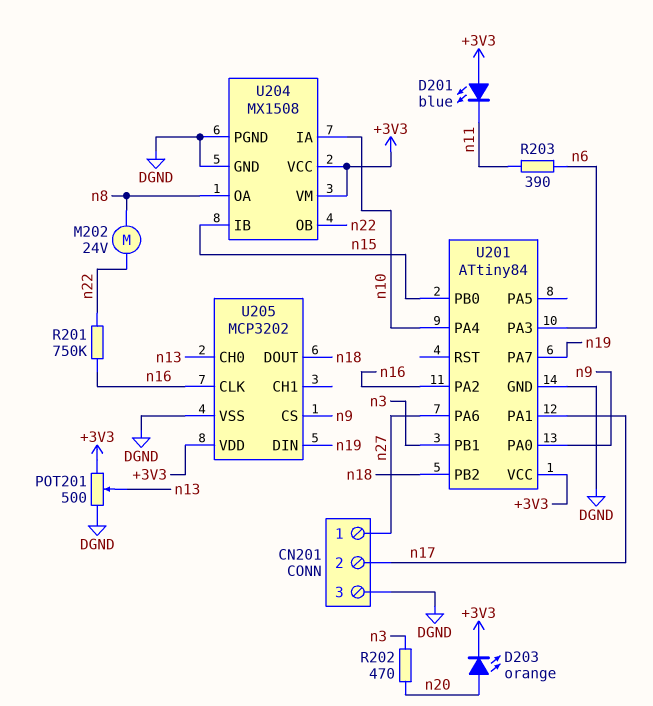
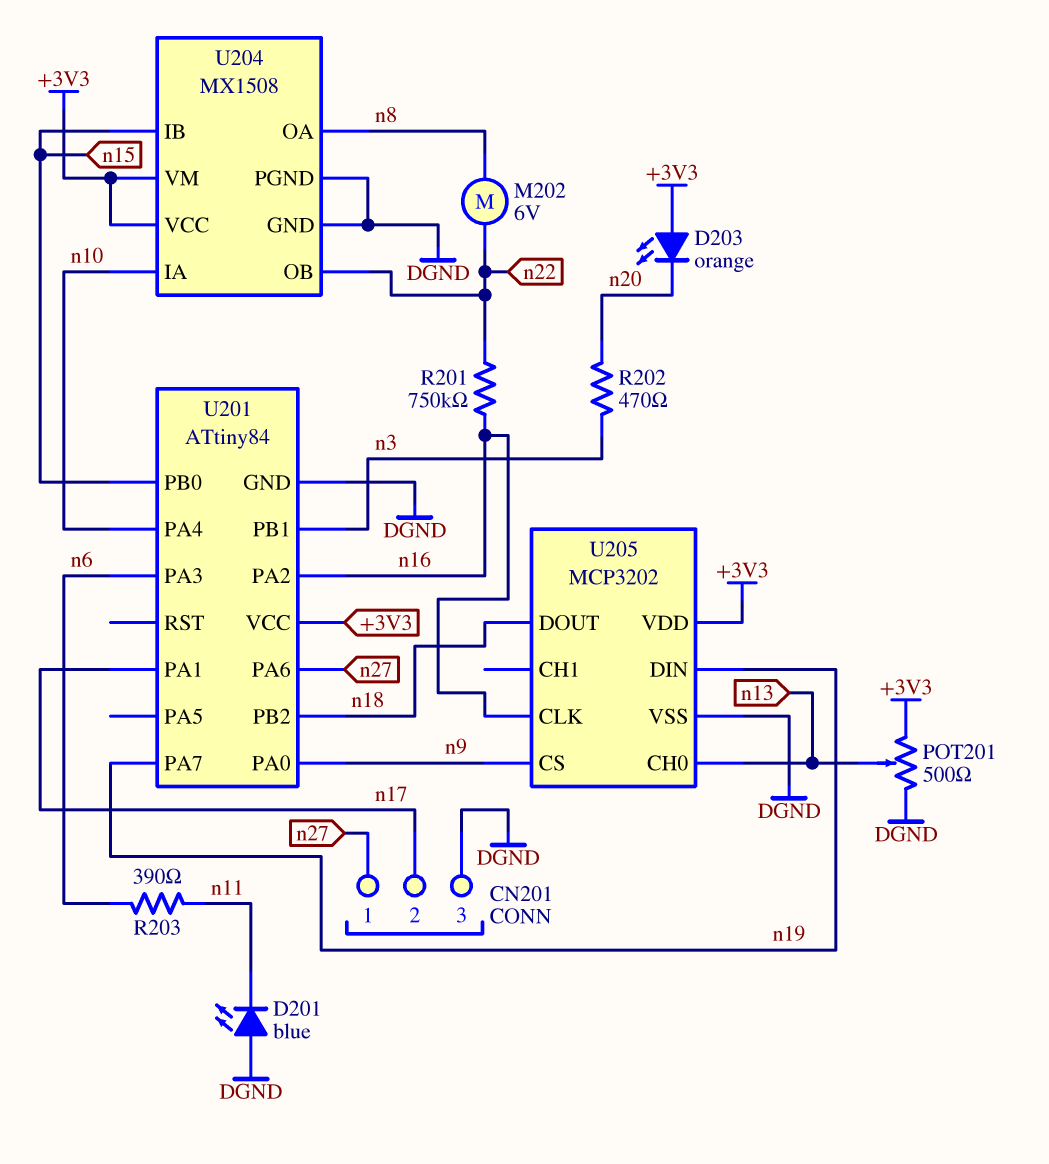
D201: LED blue (A +3V3, K n11) -> LED blue (A DGND, K n11)
D203: LED orange (A n20, K +3V3) -> LED orange (A +3V3, K n20)
M202: motor 24V (n8, n22) -> motor 6V (n8, n22)

